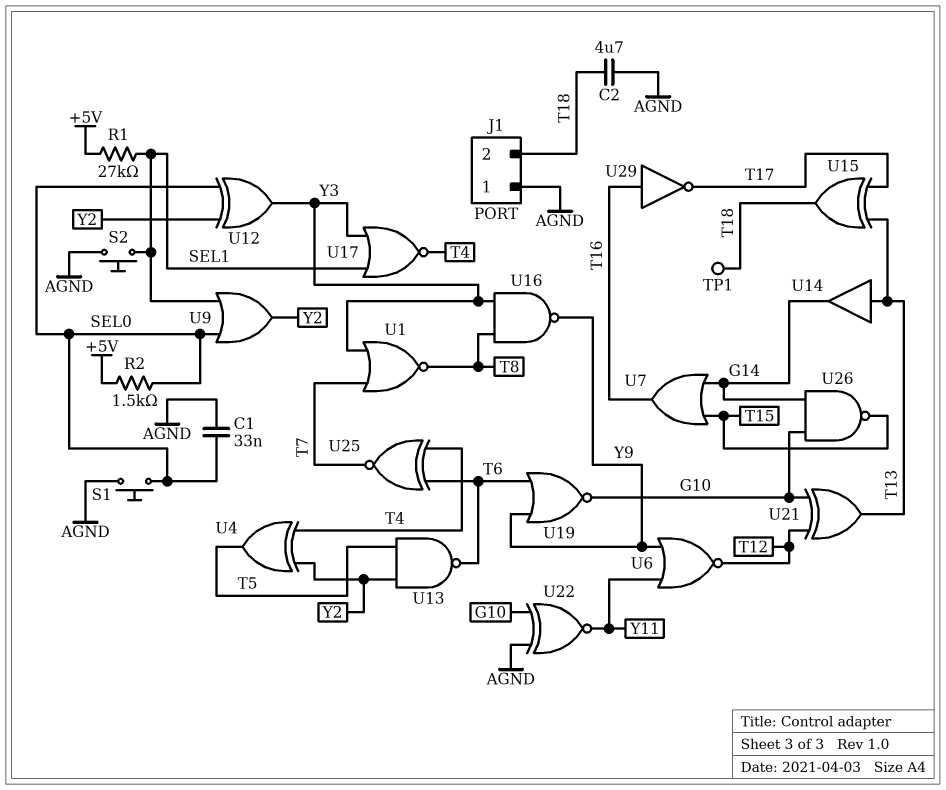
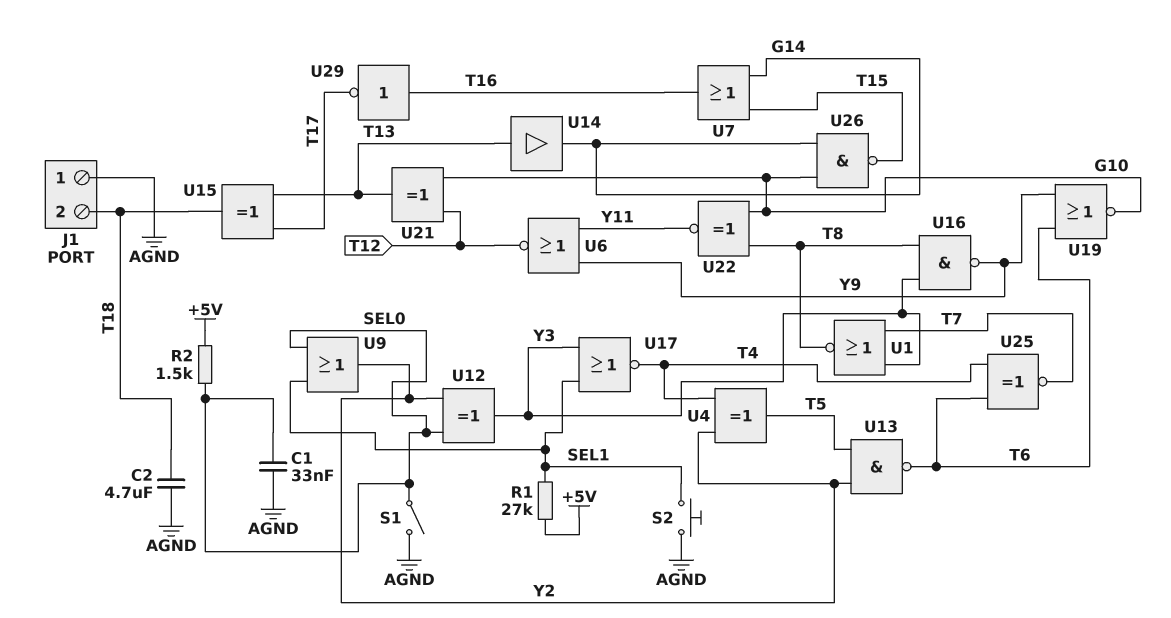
S1: button (AGND, SEL0) -> switch (AGND, SEL0)
TP1: test point (T18) -> none
U22: XNOR (in AGND, in G10, out Y11) -> XNOR (in G10, in T8, out Y11)

